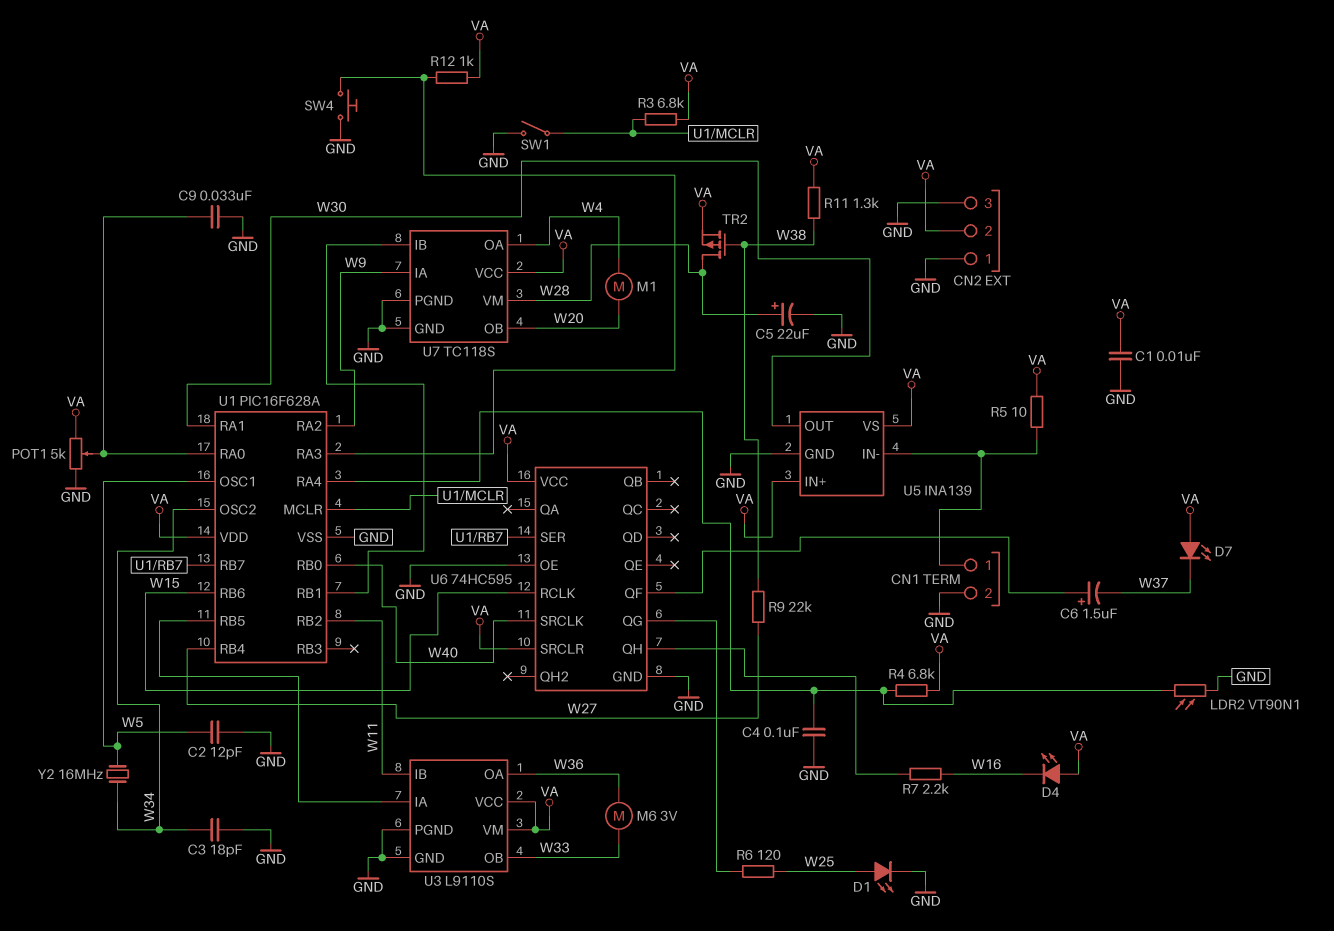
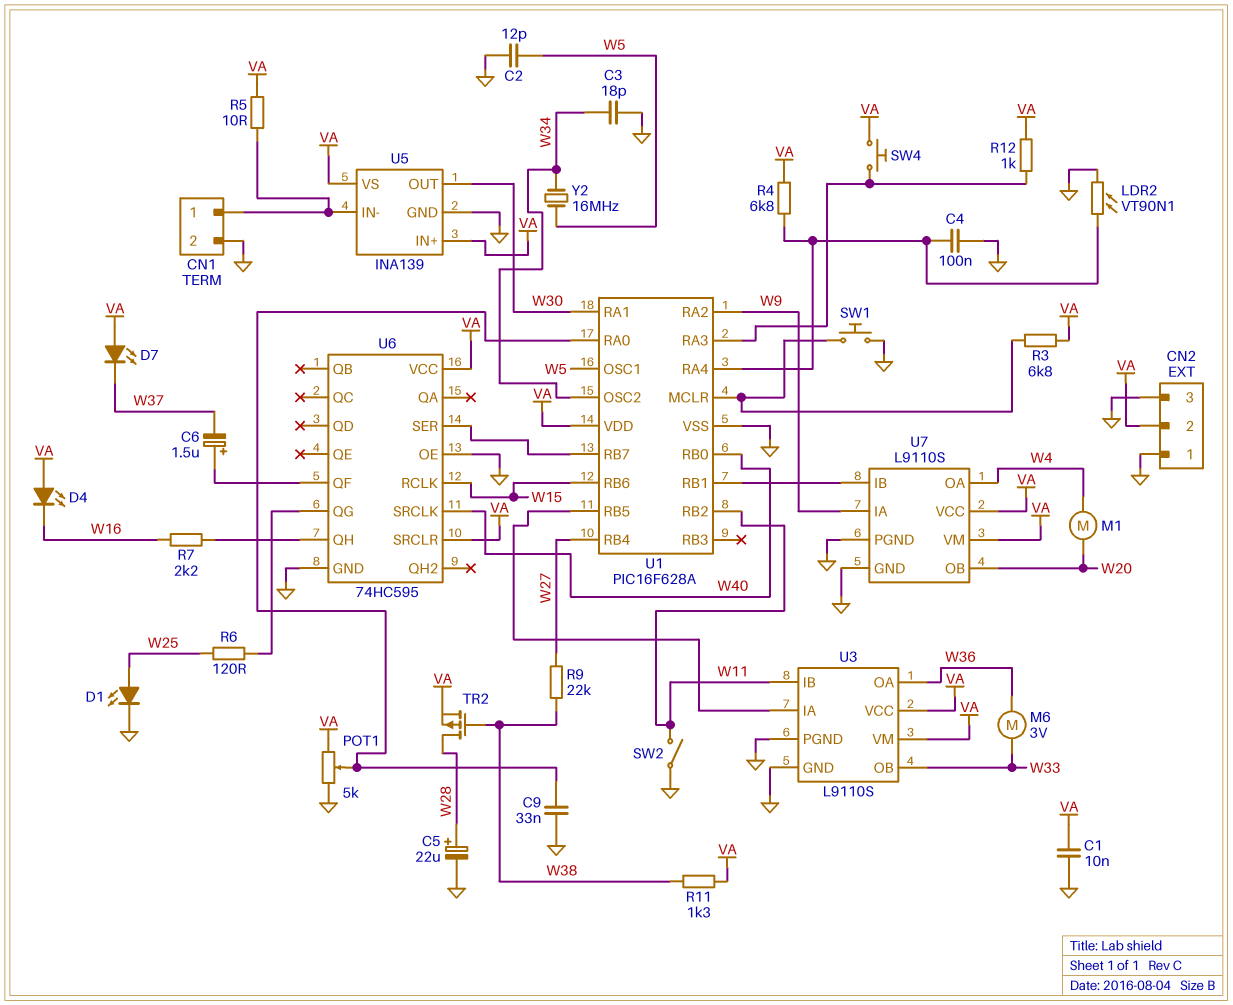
SW1: switch (GND, U1/MCLR) -> button (GND, U1/MCLR)
SW2: none -> switch (GND, W11)
SW4: button (GND, U1/RA3) -> button (U1/RA3, VA)
U7: TC118S -> L9110S
U7 pin VM: W28 -> VA

